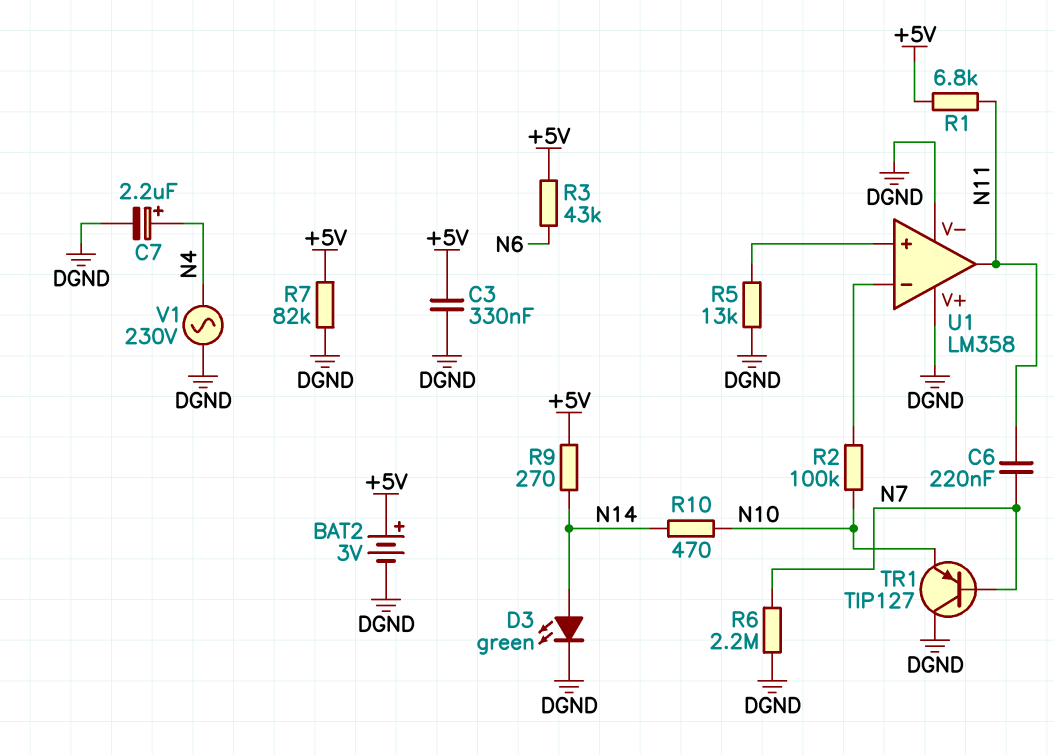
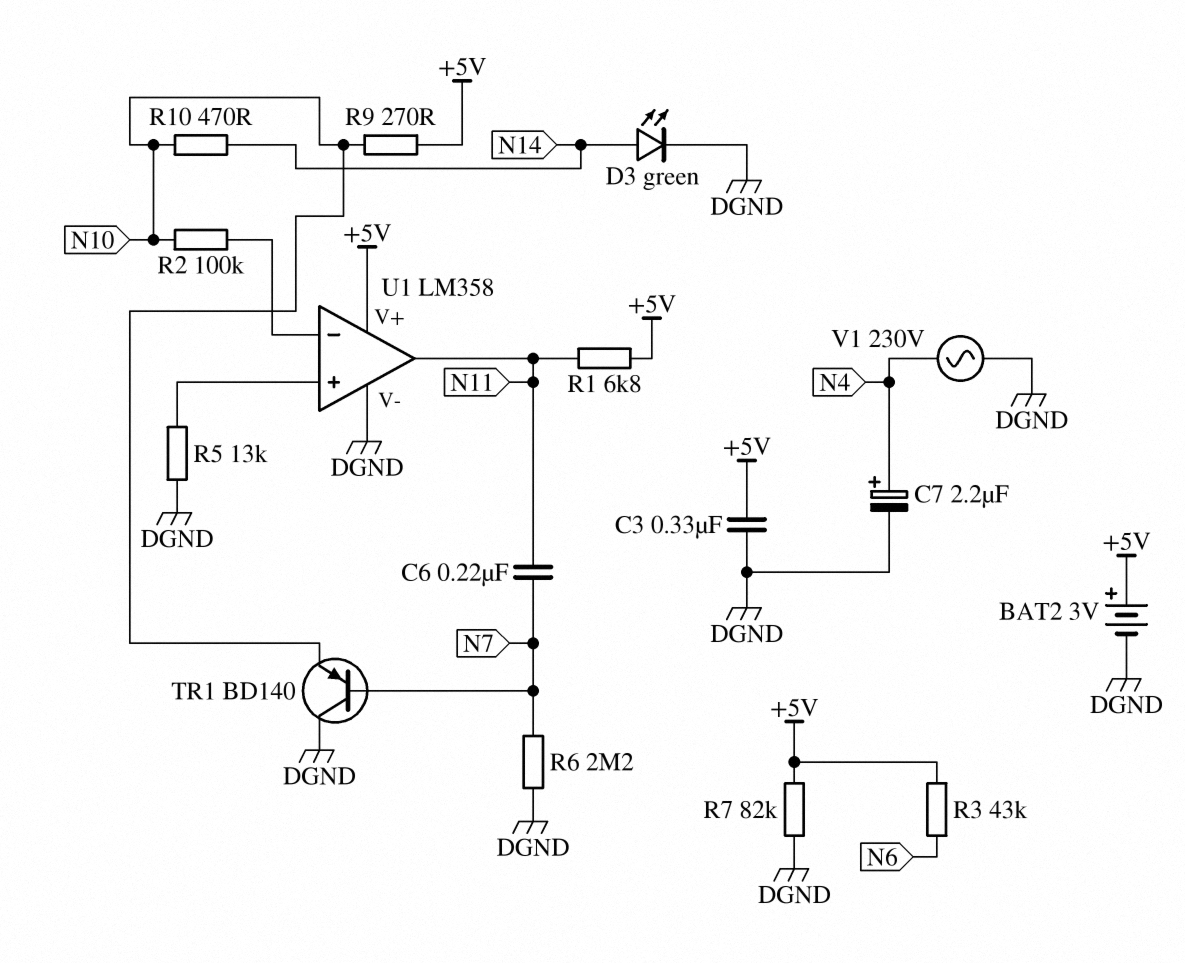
R9: 270 (+5V, N14) -> 270 (+5V, N10)
TR1: PNP TIP127 (B N7, C DGND, E N10) -> PNP BD140 (B N7, C DGND, E N10)
U1 pin V+: DGND -> +5V

